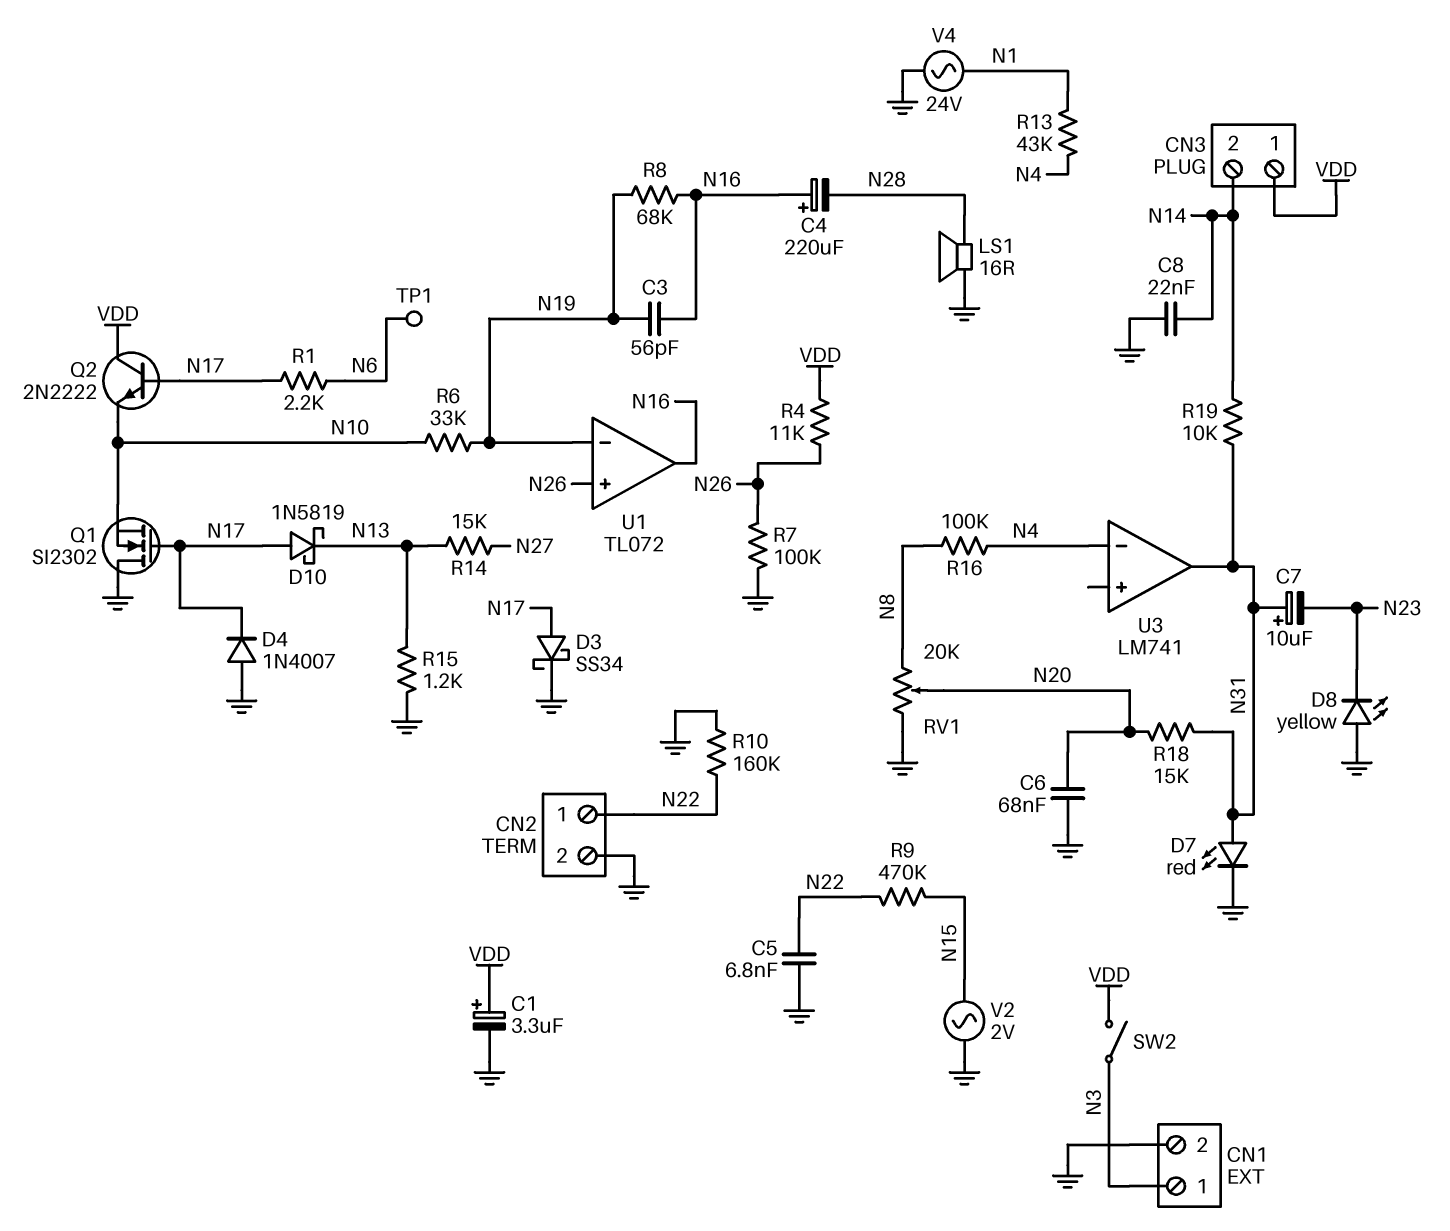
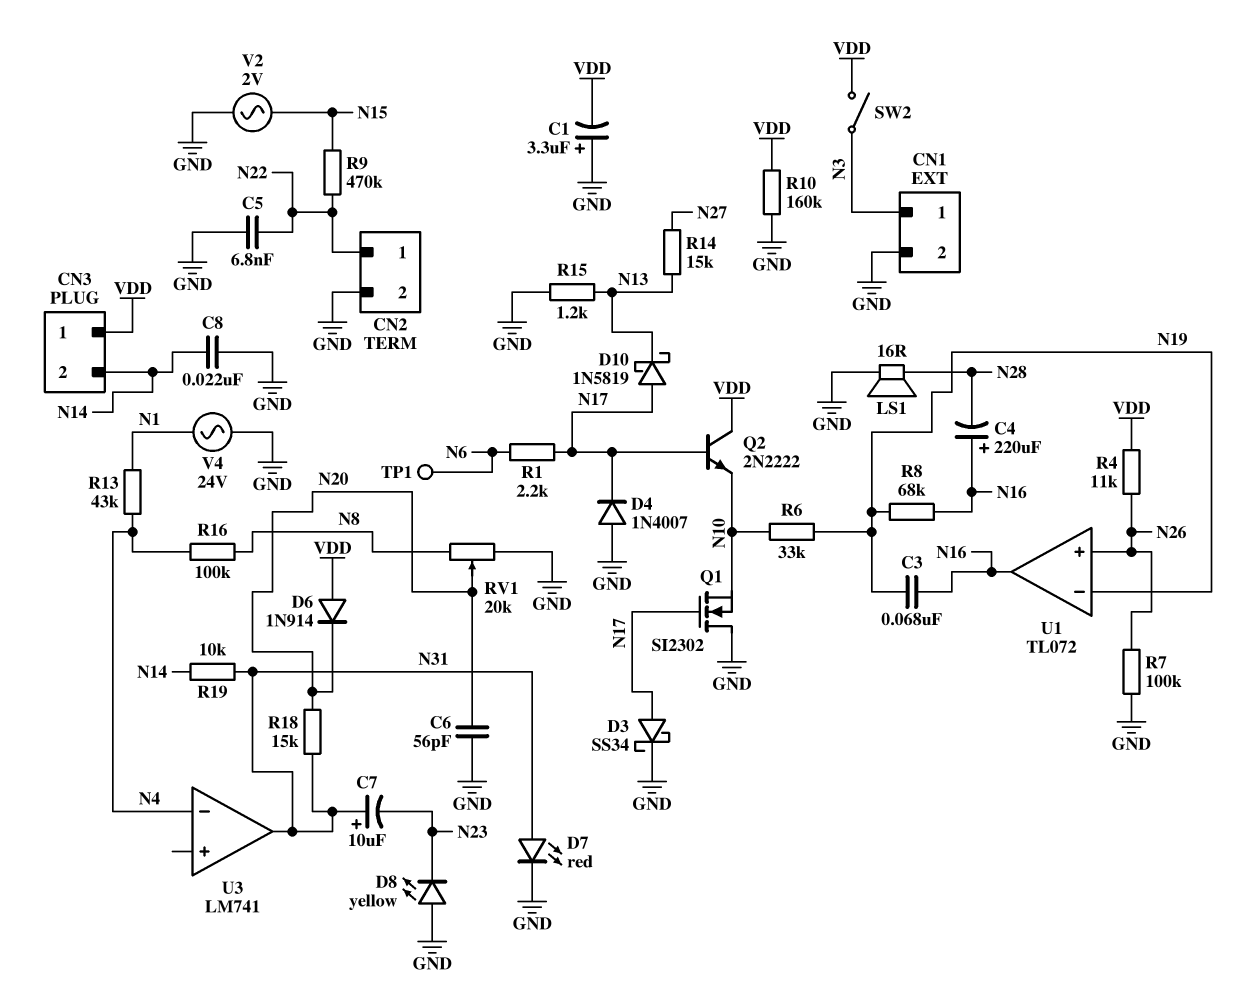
C1: 3.3uF (plus VDD, minus GND) -> 3.3uF (plus GND, minus VDD)
C3: 56pF (N16, N19) -> 68nF (N16, N19)
C6: 68nF (GND, N20) -> 56pF (GND, N20)
D6: none -> diode 1N914 (A VDD, K N20)
R10: 160k (GND, N22) -> 160k (GND, VDD)

